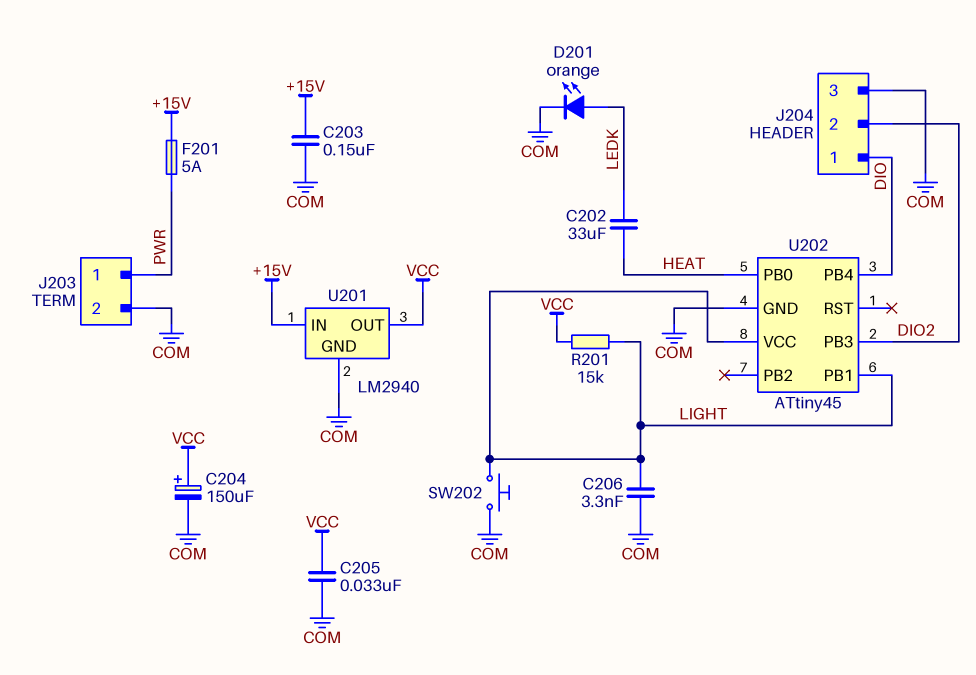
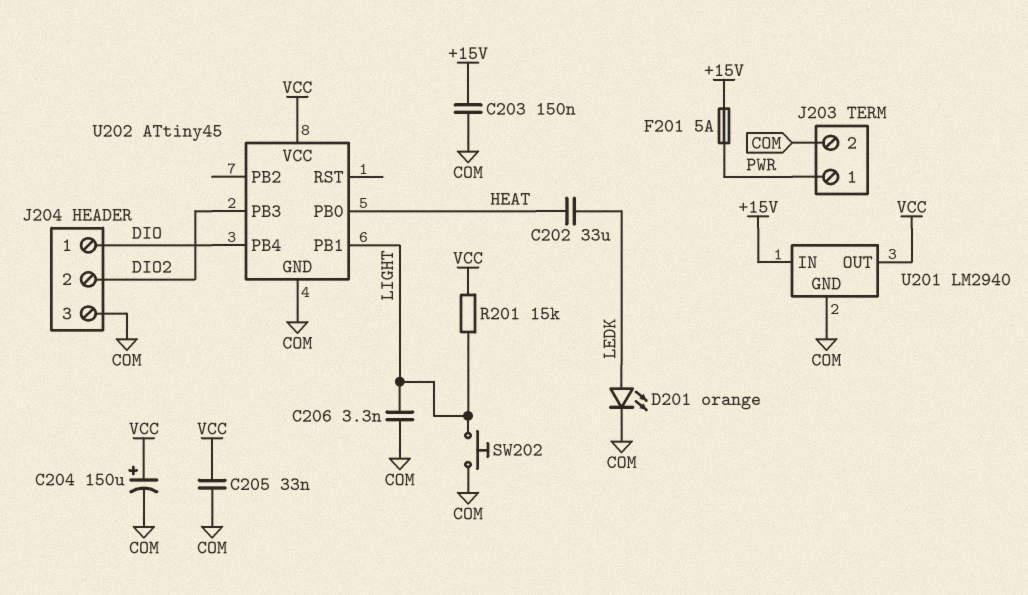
U202 pin VCC: LIGHT -> VCC

